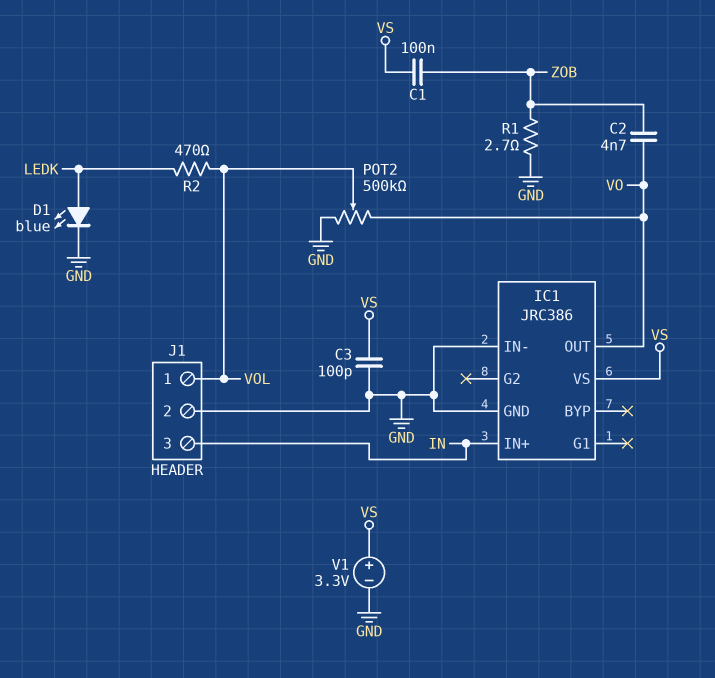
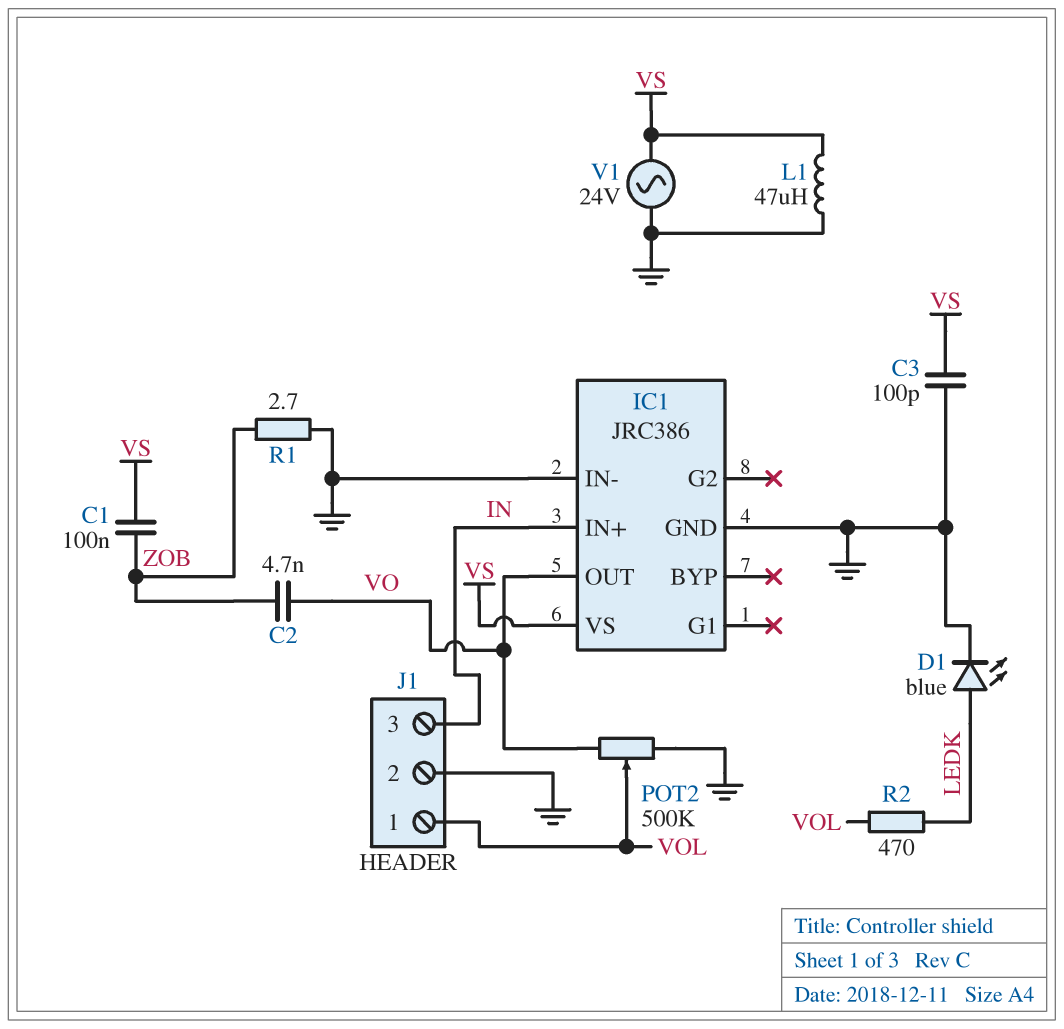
L1: none -> 47uH (GND, VS)
V1: 3.3V (plus VS, minus GND) -> AC 24V (GND, VS)

